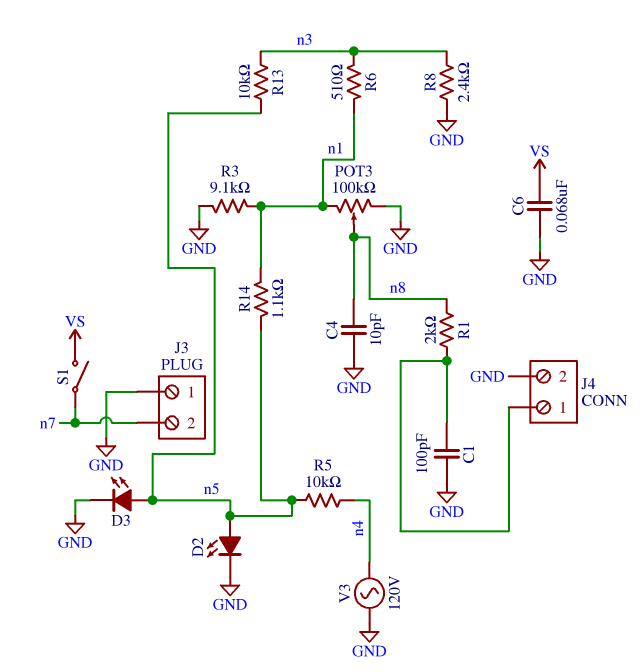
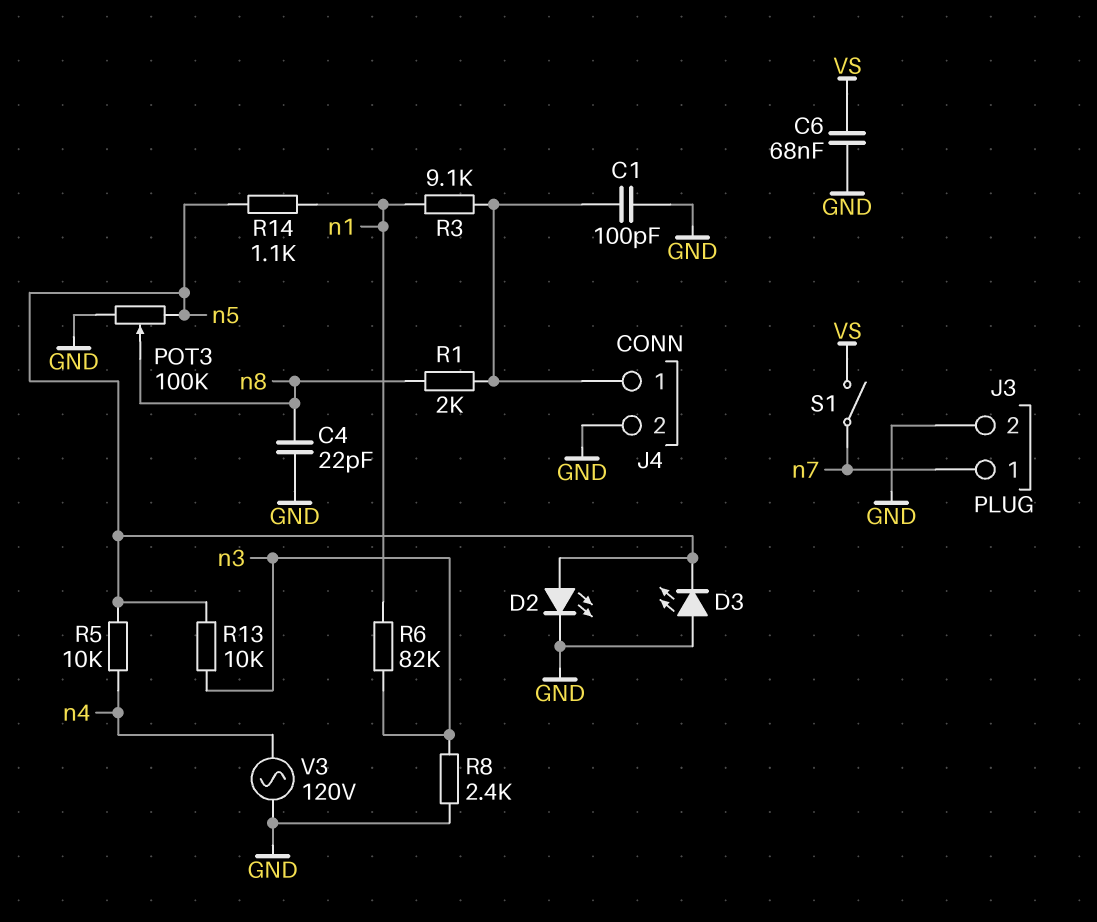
C4: 10pF (GND, n8) -> 22pF (GND, n8)
D3: LED (A n5, K GND) -> LED (A GND, K n5)
J3 pin 1: GND -> n7
J3 pin 2: n7 -> GND
POT3: 100k (GND, n1, wiper n8) -> 100k (GND, n5, wiper n8)
R3: 9.1k (GND, n1) -> 9.1k (J4/1, n1)
R6: 510 (n1, n3) -> 82k (n1, n3)

